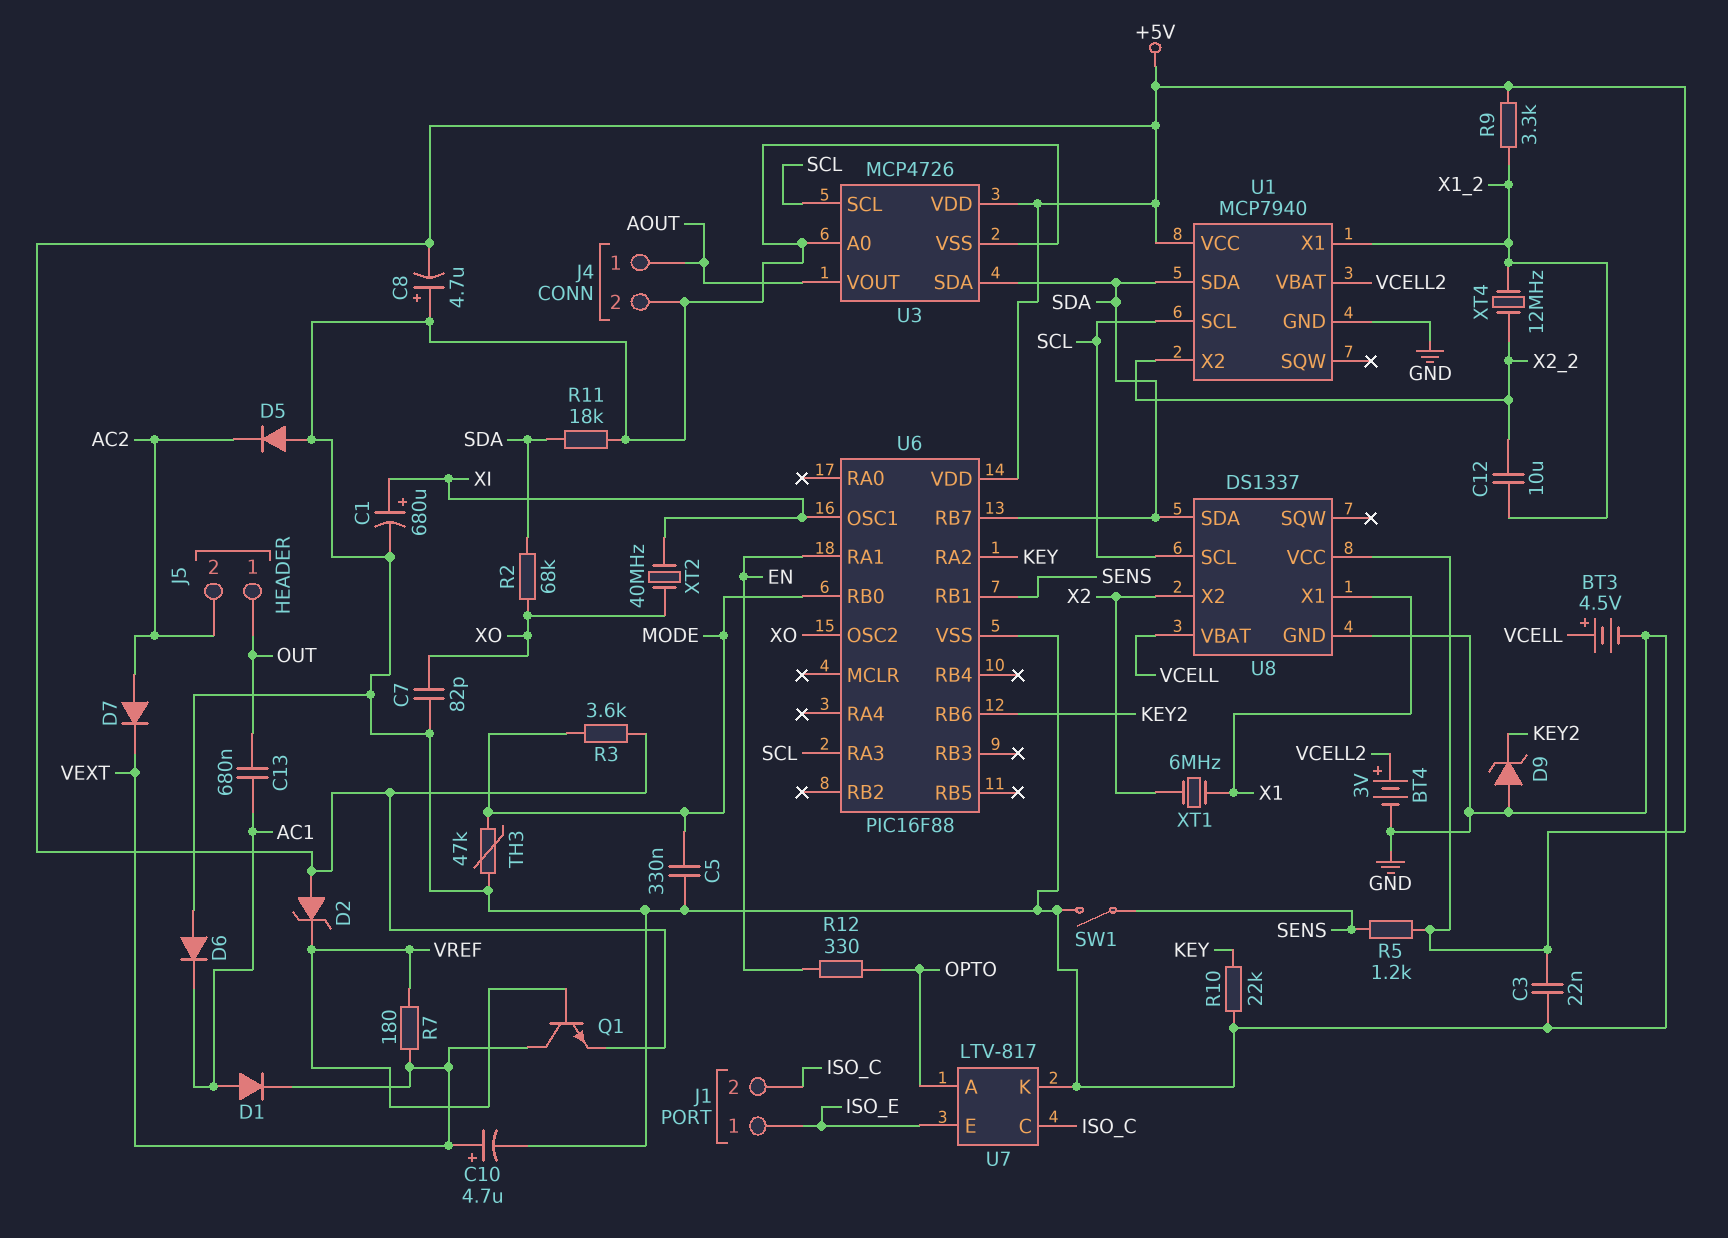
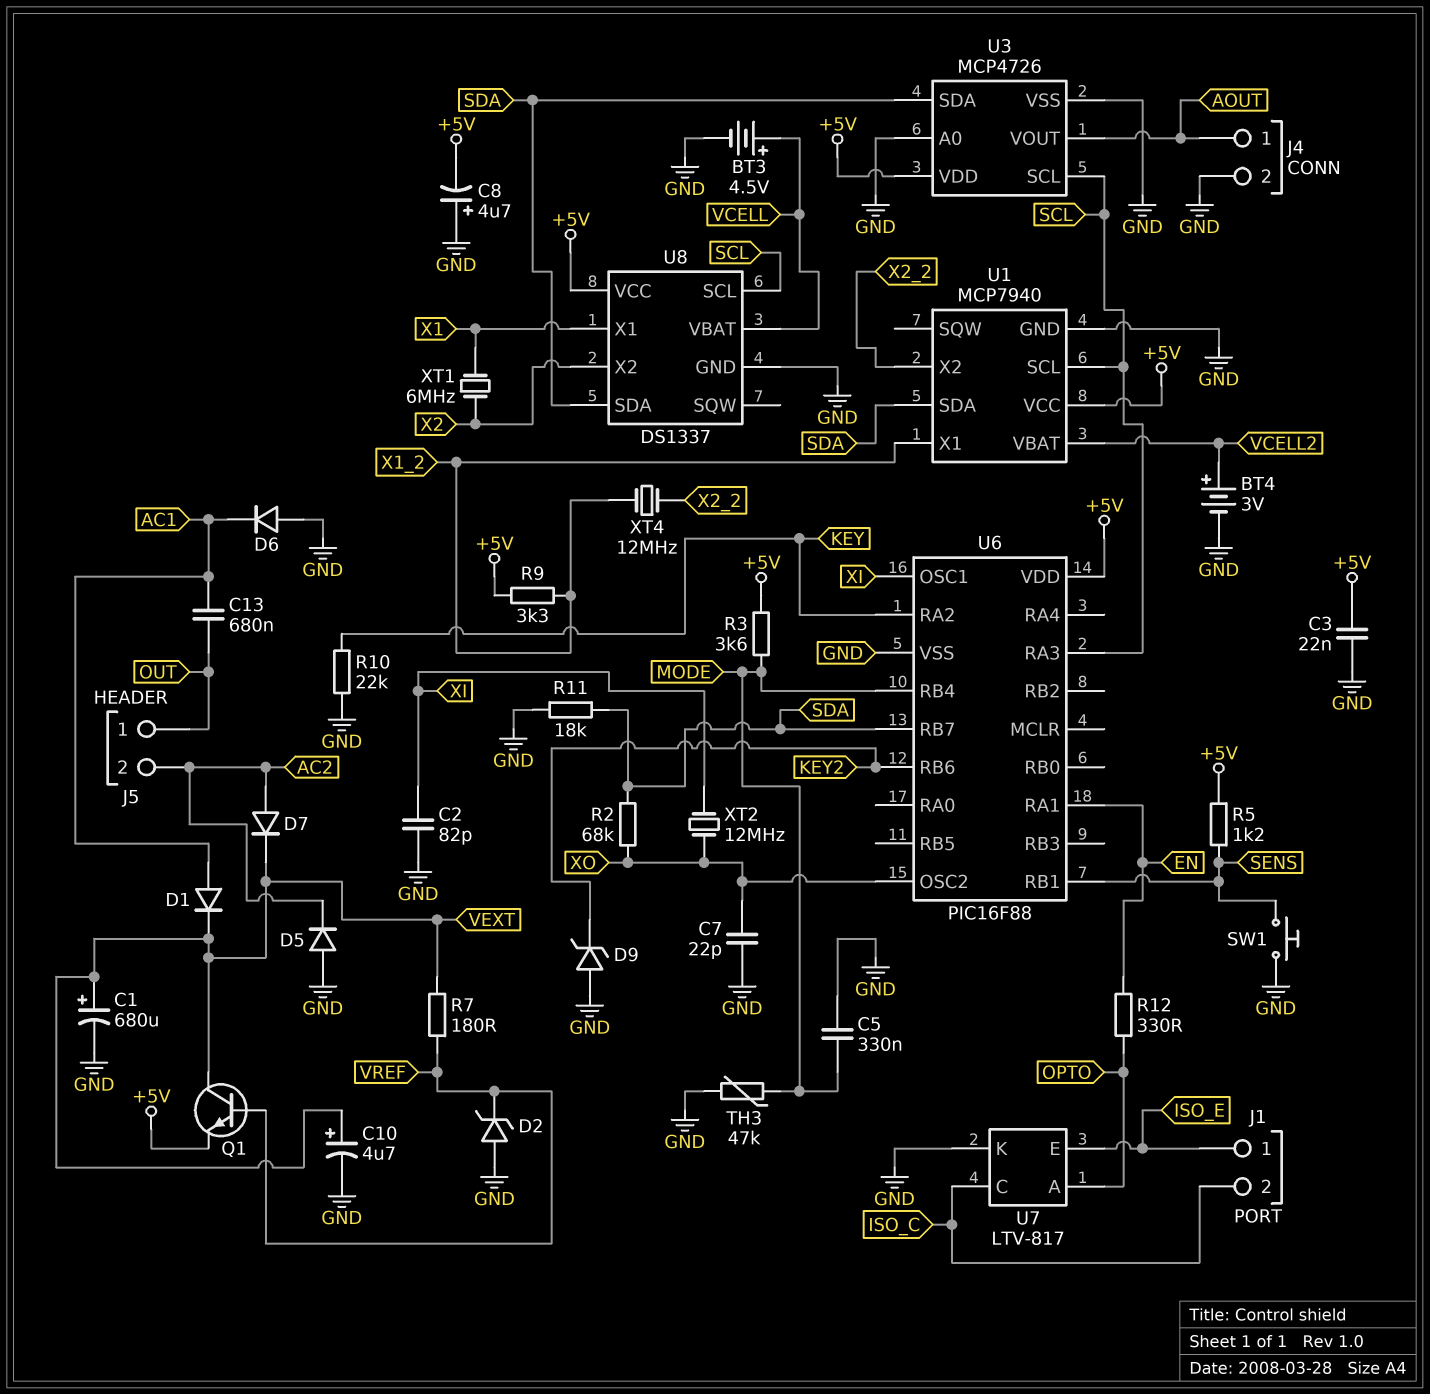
C1: 680uF (plus XI, minus GND) -> 680uF (plus VEXT, minus GND)
C2: none -> 82pF (GND, XI)
C7: 82pF (GND, XO) -> 22pF (GND, XO)
C12: 10uF (X1_2, X2_2) -> none
D2: zener (A +5V, K VREF) -> zener (A GND, K VREF)
SW1: switch (GND, SENS) -> button (GND, SENS)
U6 pin RB0: MODE -> none
U6 pin RB4: none -> MODE
XT2: 40MHz (XI, XO) -> 12MHz (XI, XO)

